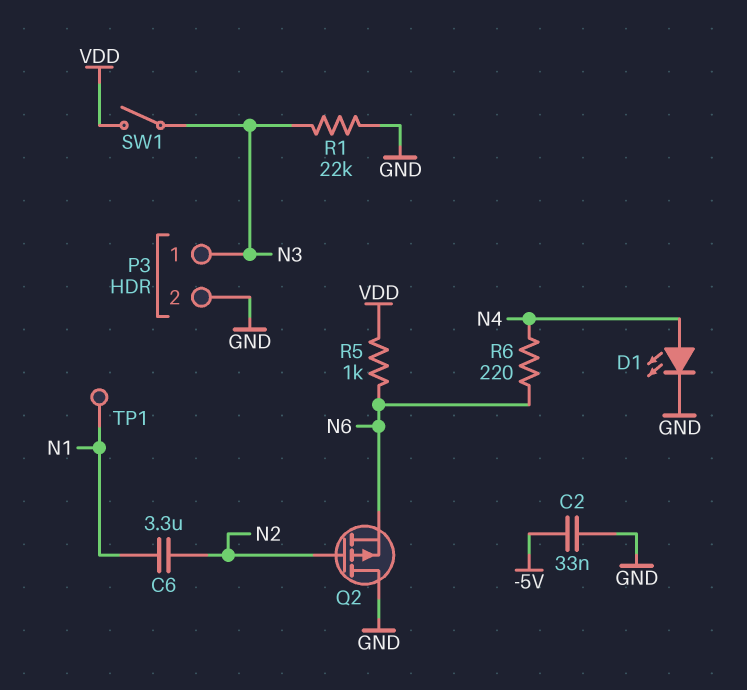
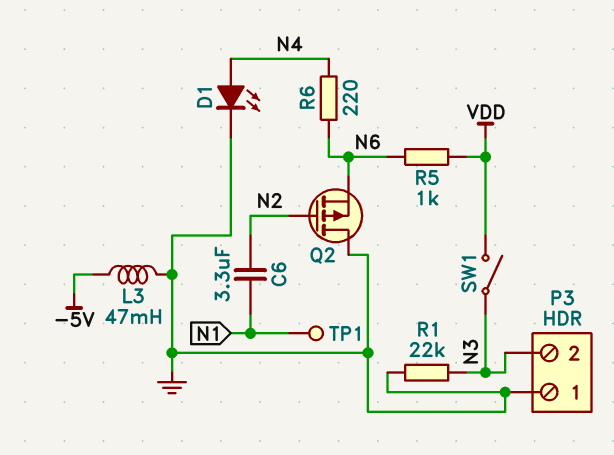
C2: 33nF (-5V, GND) -> none
L3: none -> 47mH (-5V, GND)
P3 pin 1: N3 -> GND
P3 pin 2: GND -> N3

